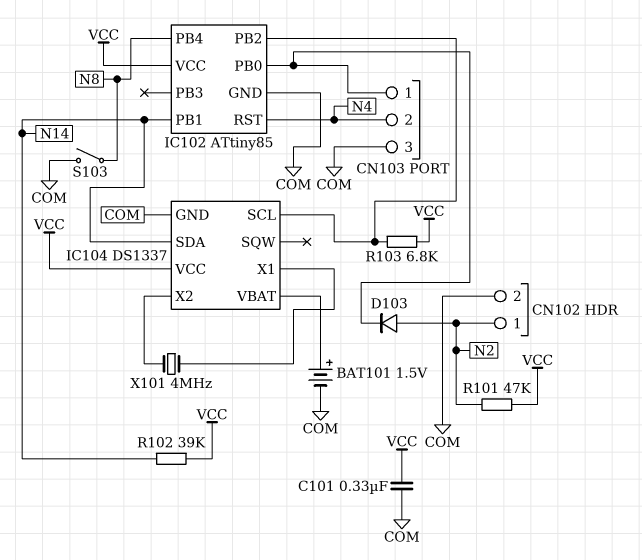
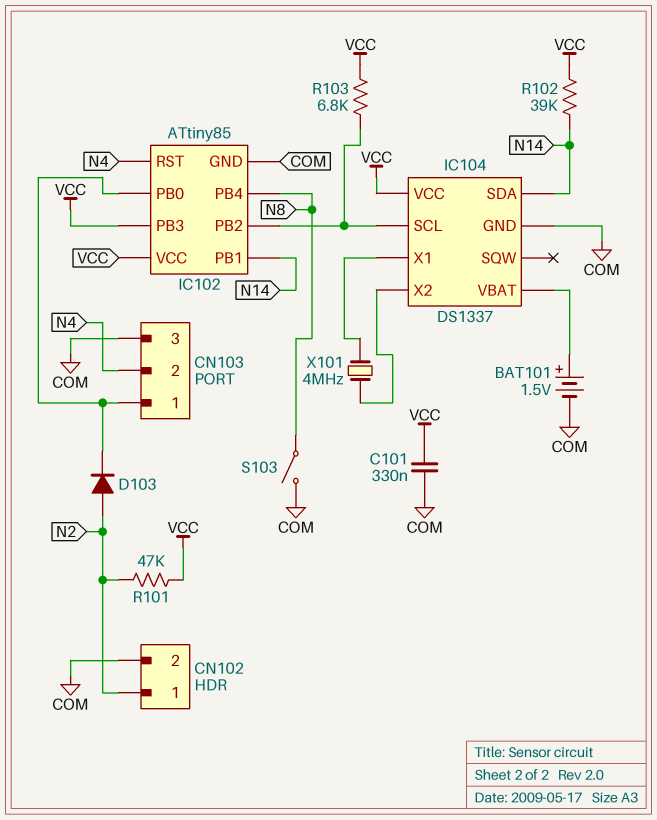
IC102 pin PB3: none -> VCC

